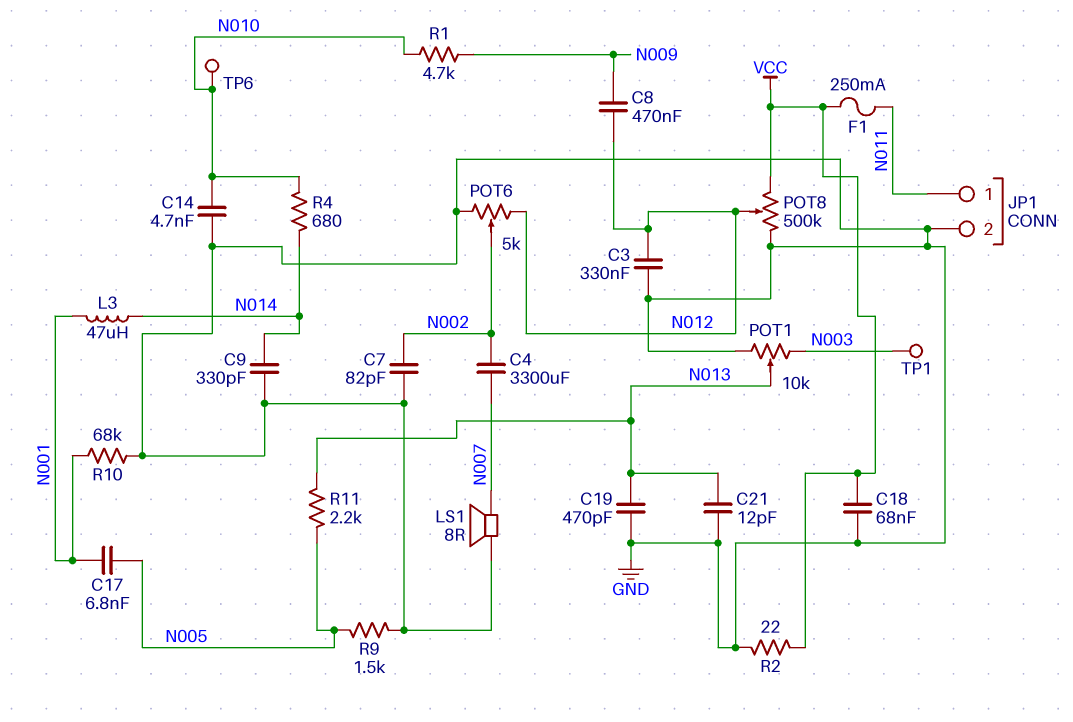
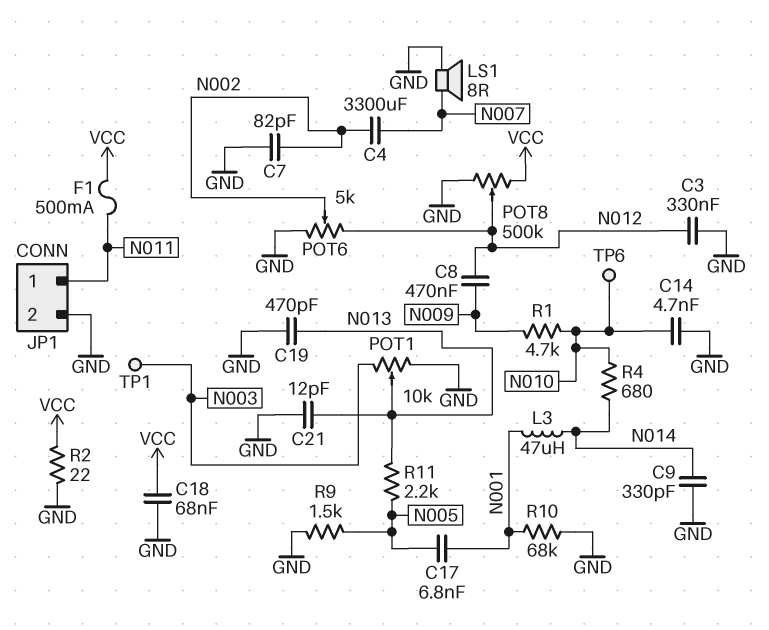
F1: 250mA (N011, VCC) -> 500mA (N011, VCC)

